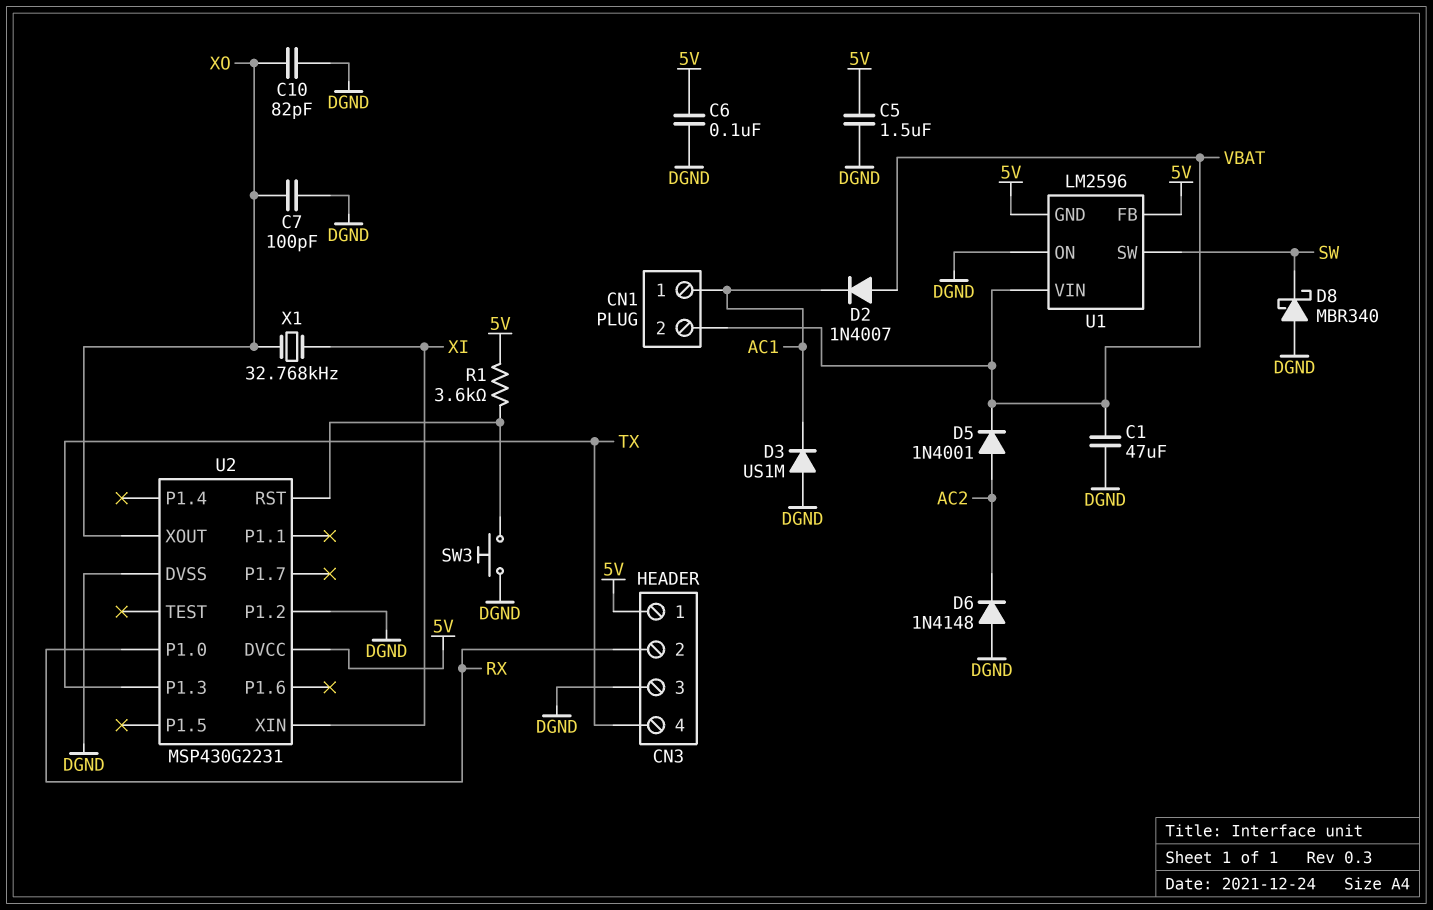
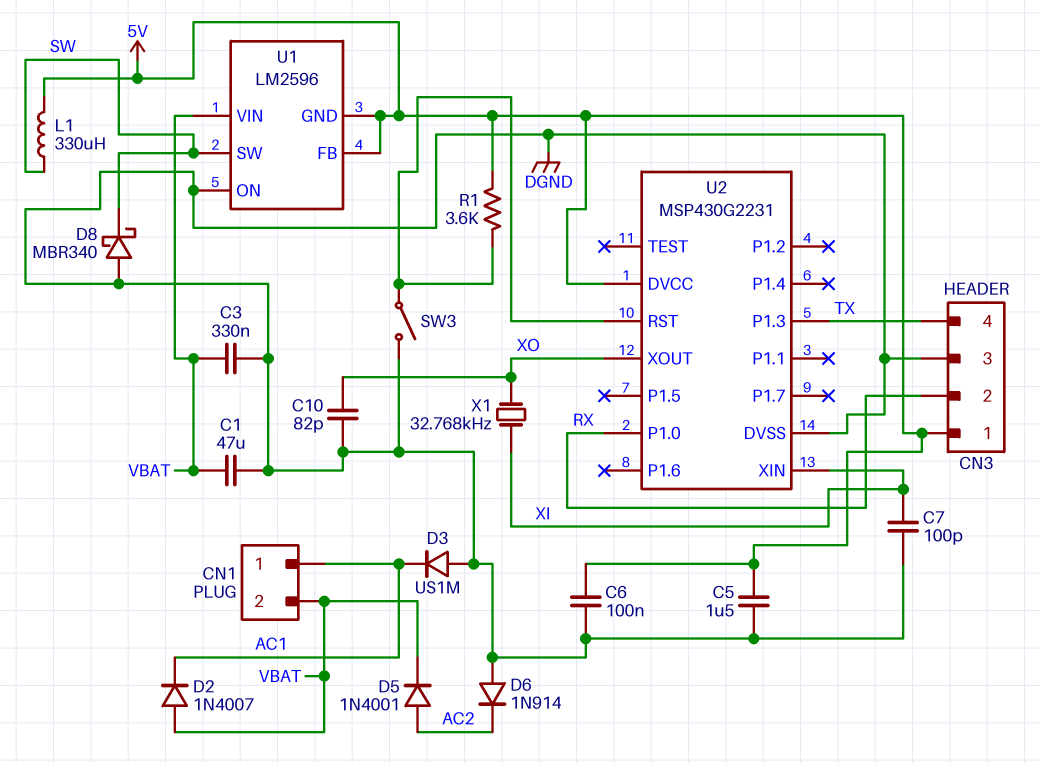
C3: none -> 330nF (DGND, VBAT)
C7: 100pF (DGND, XO) -> 100pF (DGND, XI)
D6: diode 1N4148 (A DGND, K AC2) -> diode 1N914 (A DGND, K AC2)
L1: none -> 330uH (5V, SW)
SW3: button (DGND, U2/RST) -> switch (DGND, U2/RST)
U2 pin P1.2: DGND -> none

